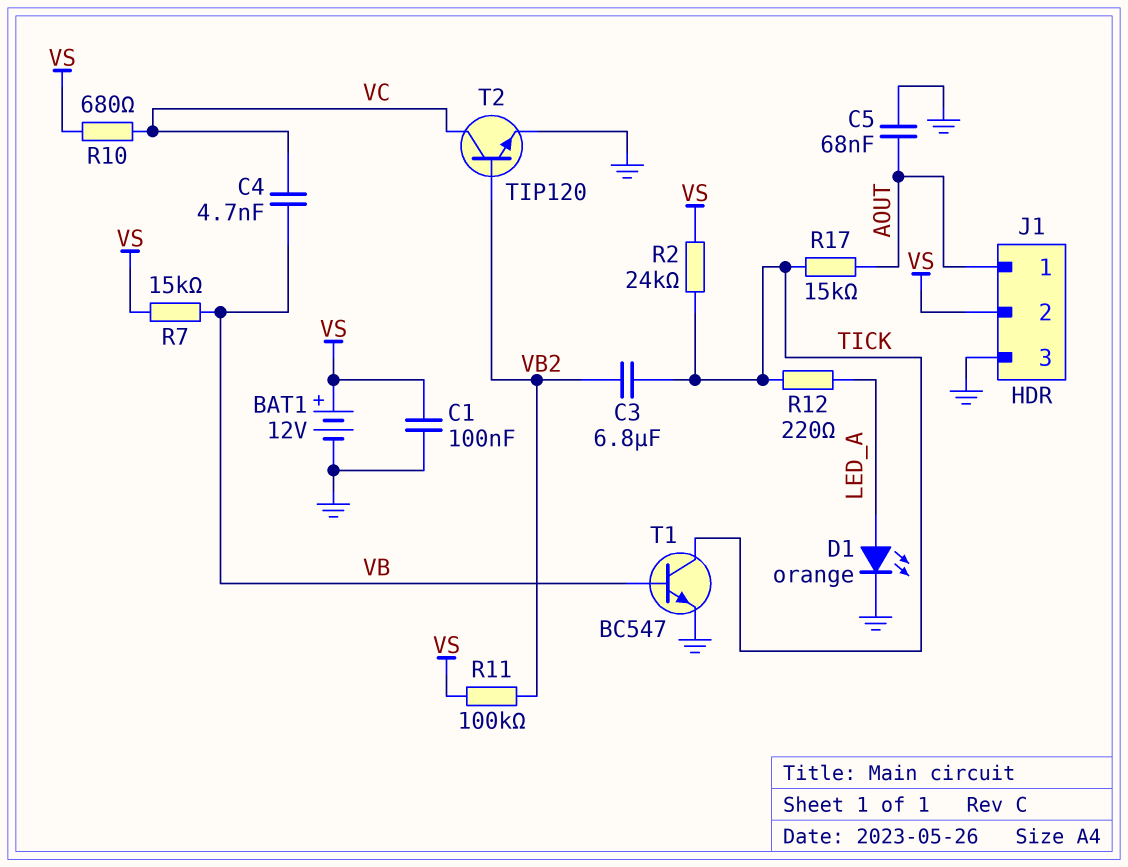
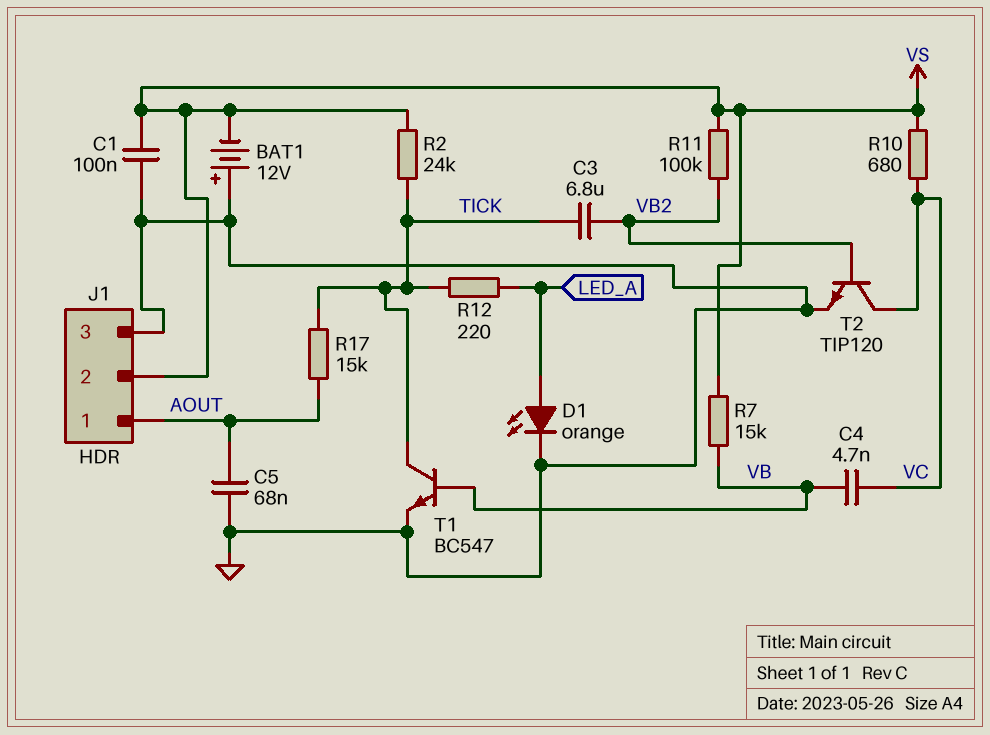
BAT1: 12V (plus VS, minus GND) -> 12V (plus GND, minus VS)

